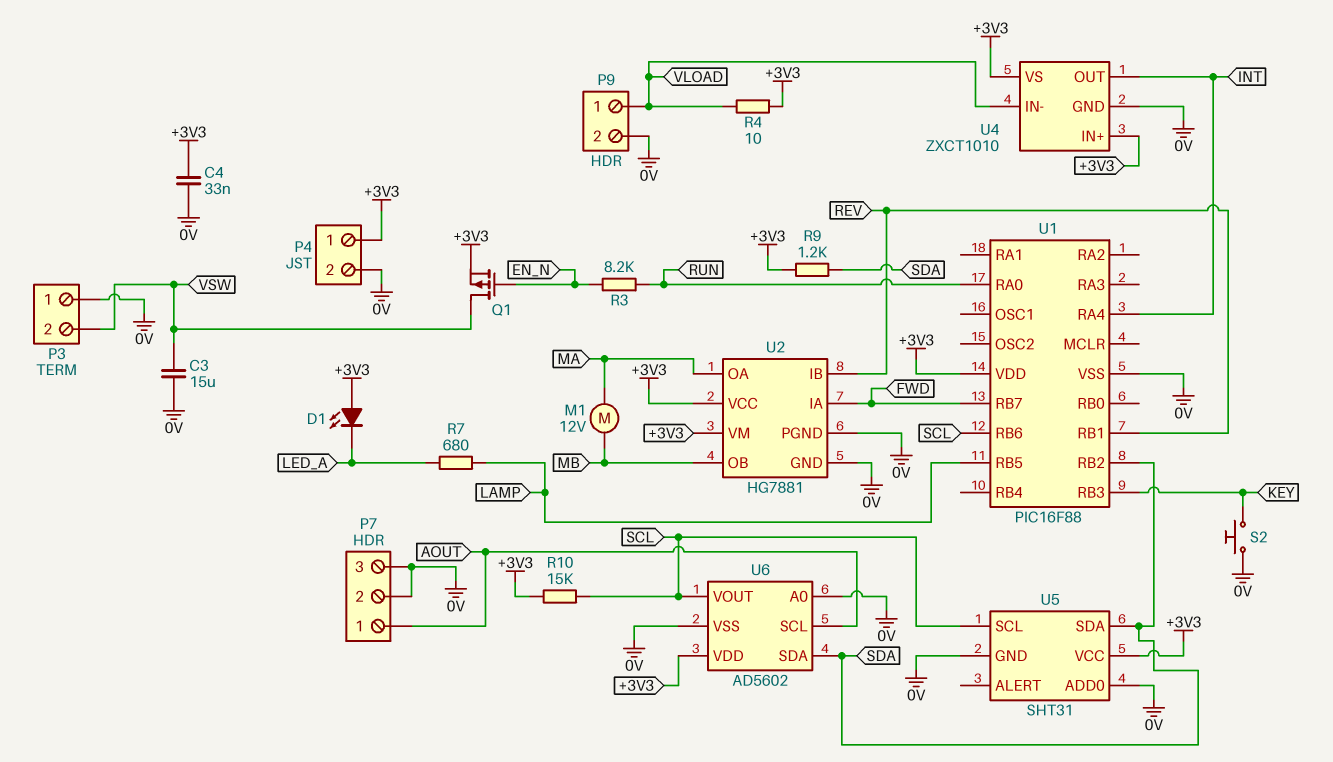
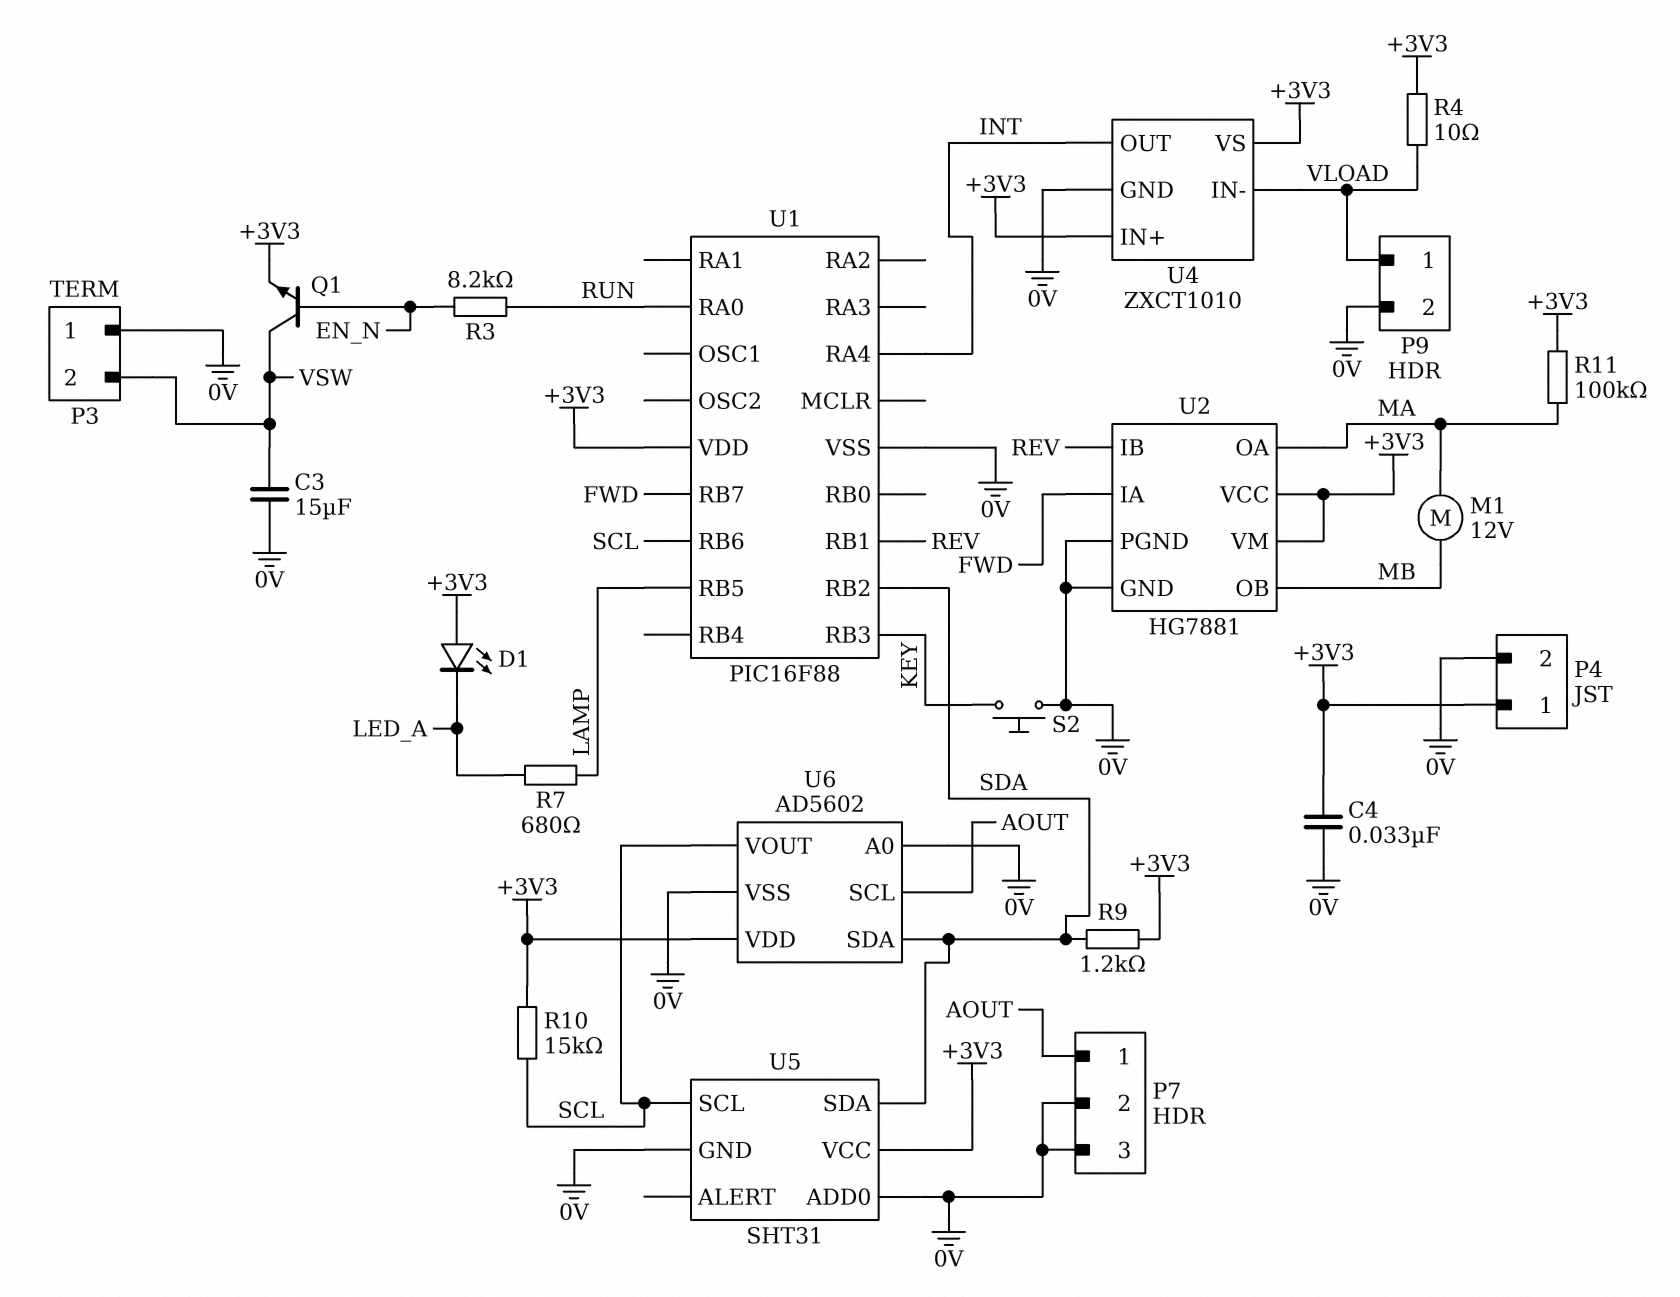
Q1: PMOS (G EN_N, D VSW, S +3V3) -> NPN (B EN_N, C VSW, E +3V3)
R11: none -> 100k (+3V3, MA)

